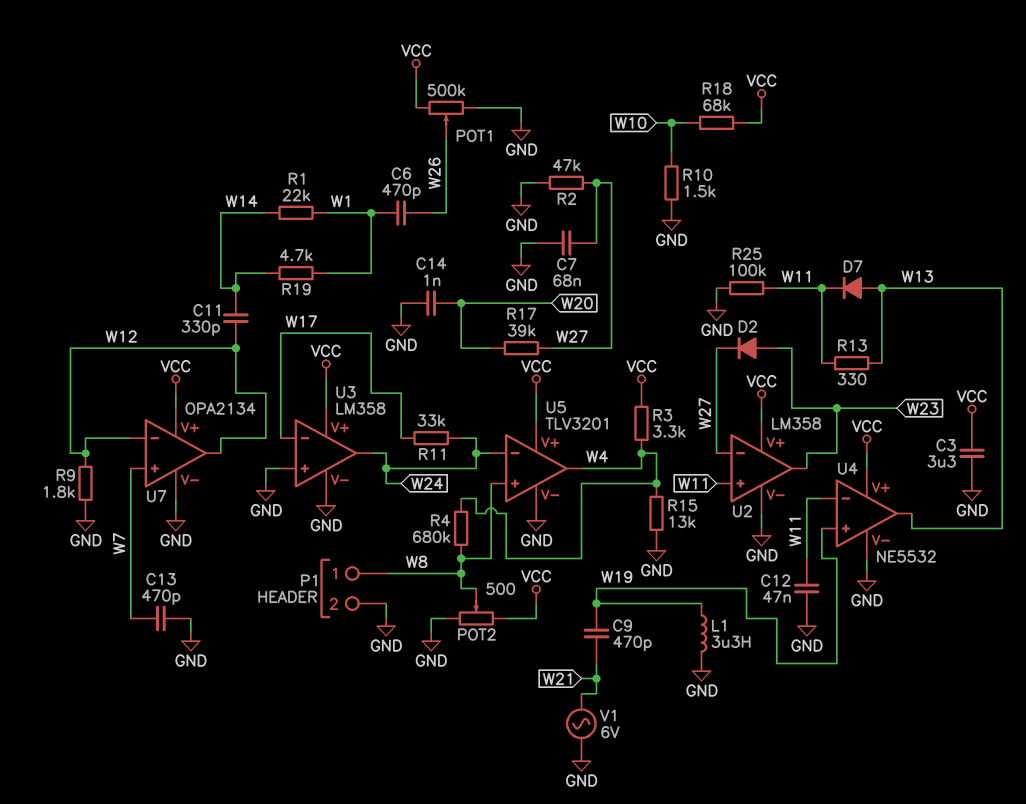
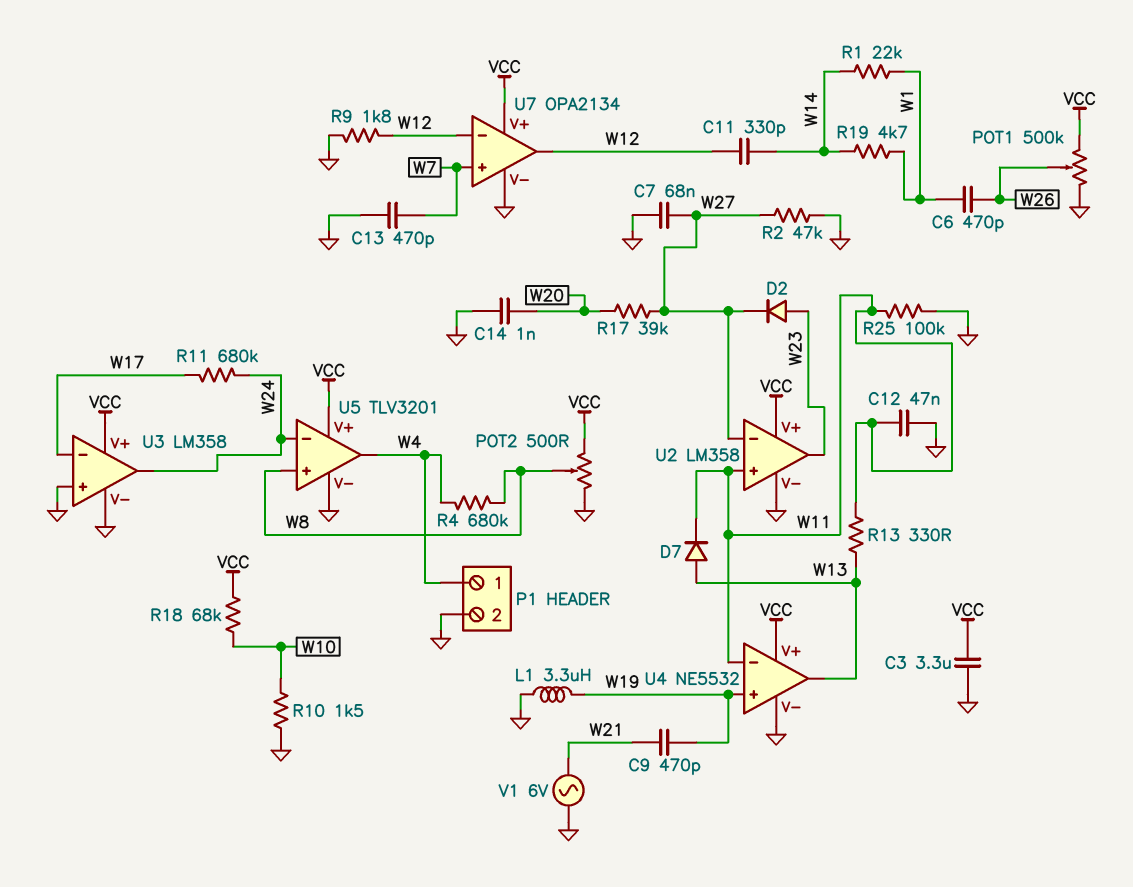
P1 pin 1: W8 -> W4
R3: 3.3k (VCC, W4) -> none
R11: 33k (W17, W24) -> 680k (W17, W24)
R15: 13k (GND, W4) -> none

